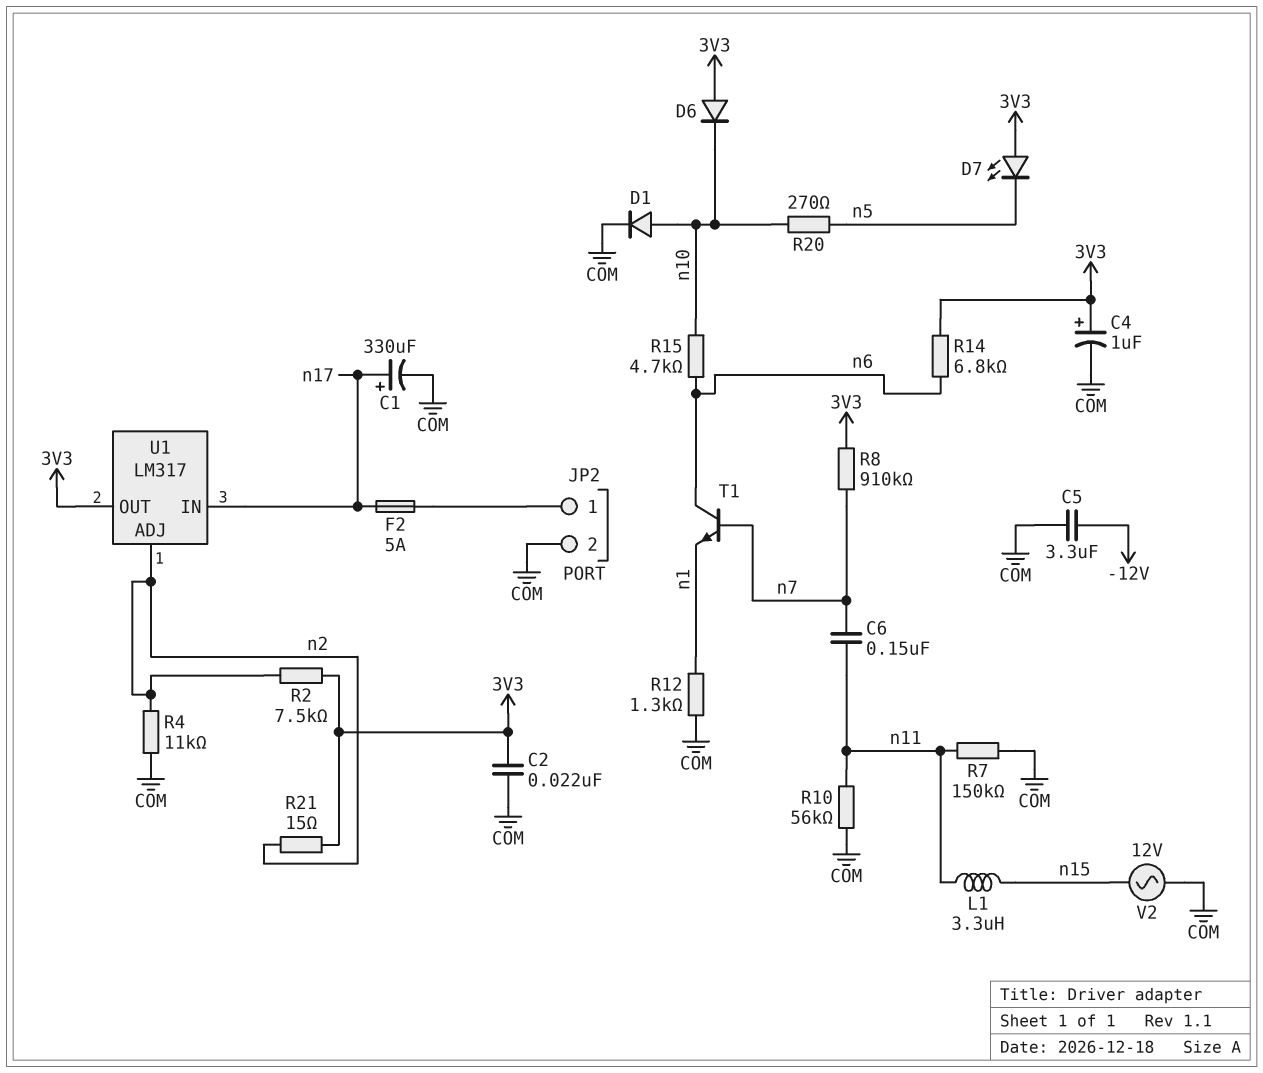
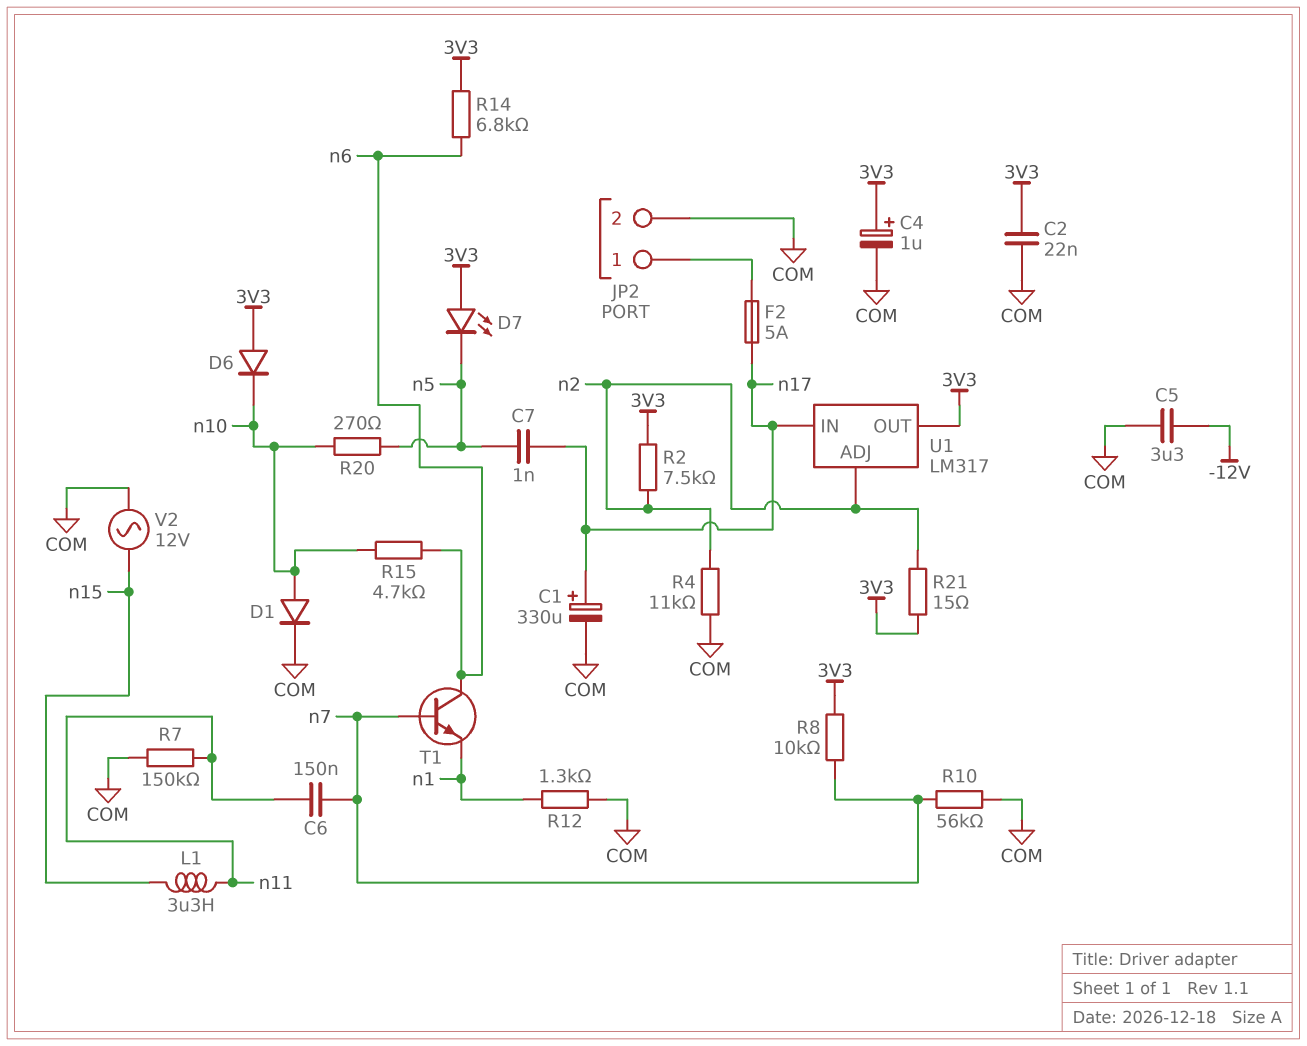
C7: none -> 1nF (n5, n17)
R8: 910k (3V3, n7) -> 10k (3V3, n7)
R10: 56k (COM, n11) -> 56k (COM, n7)

